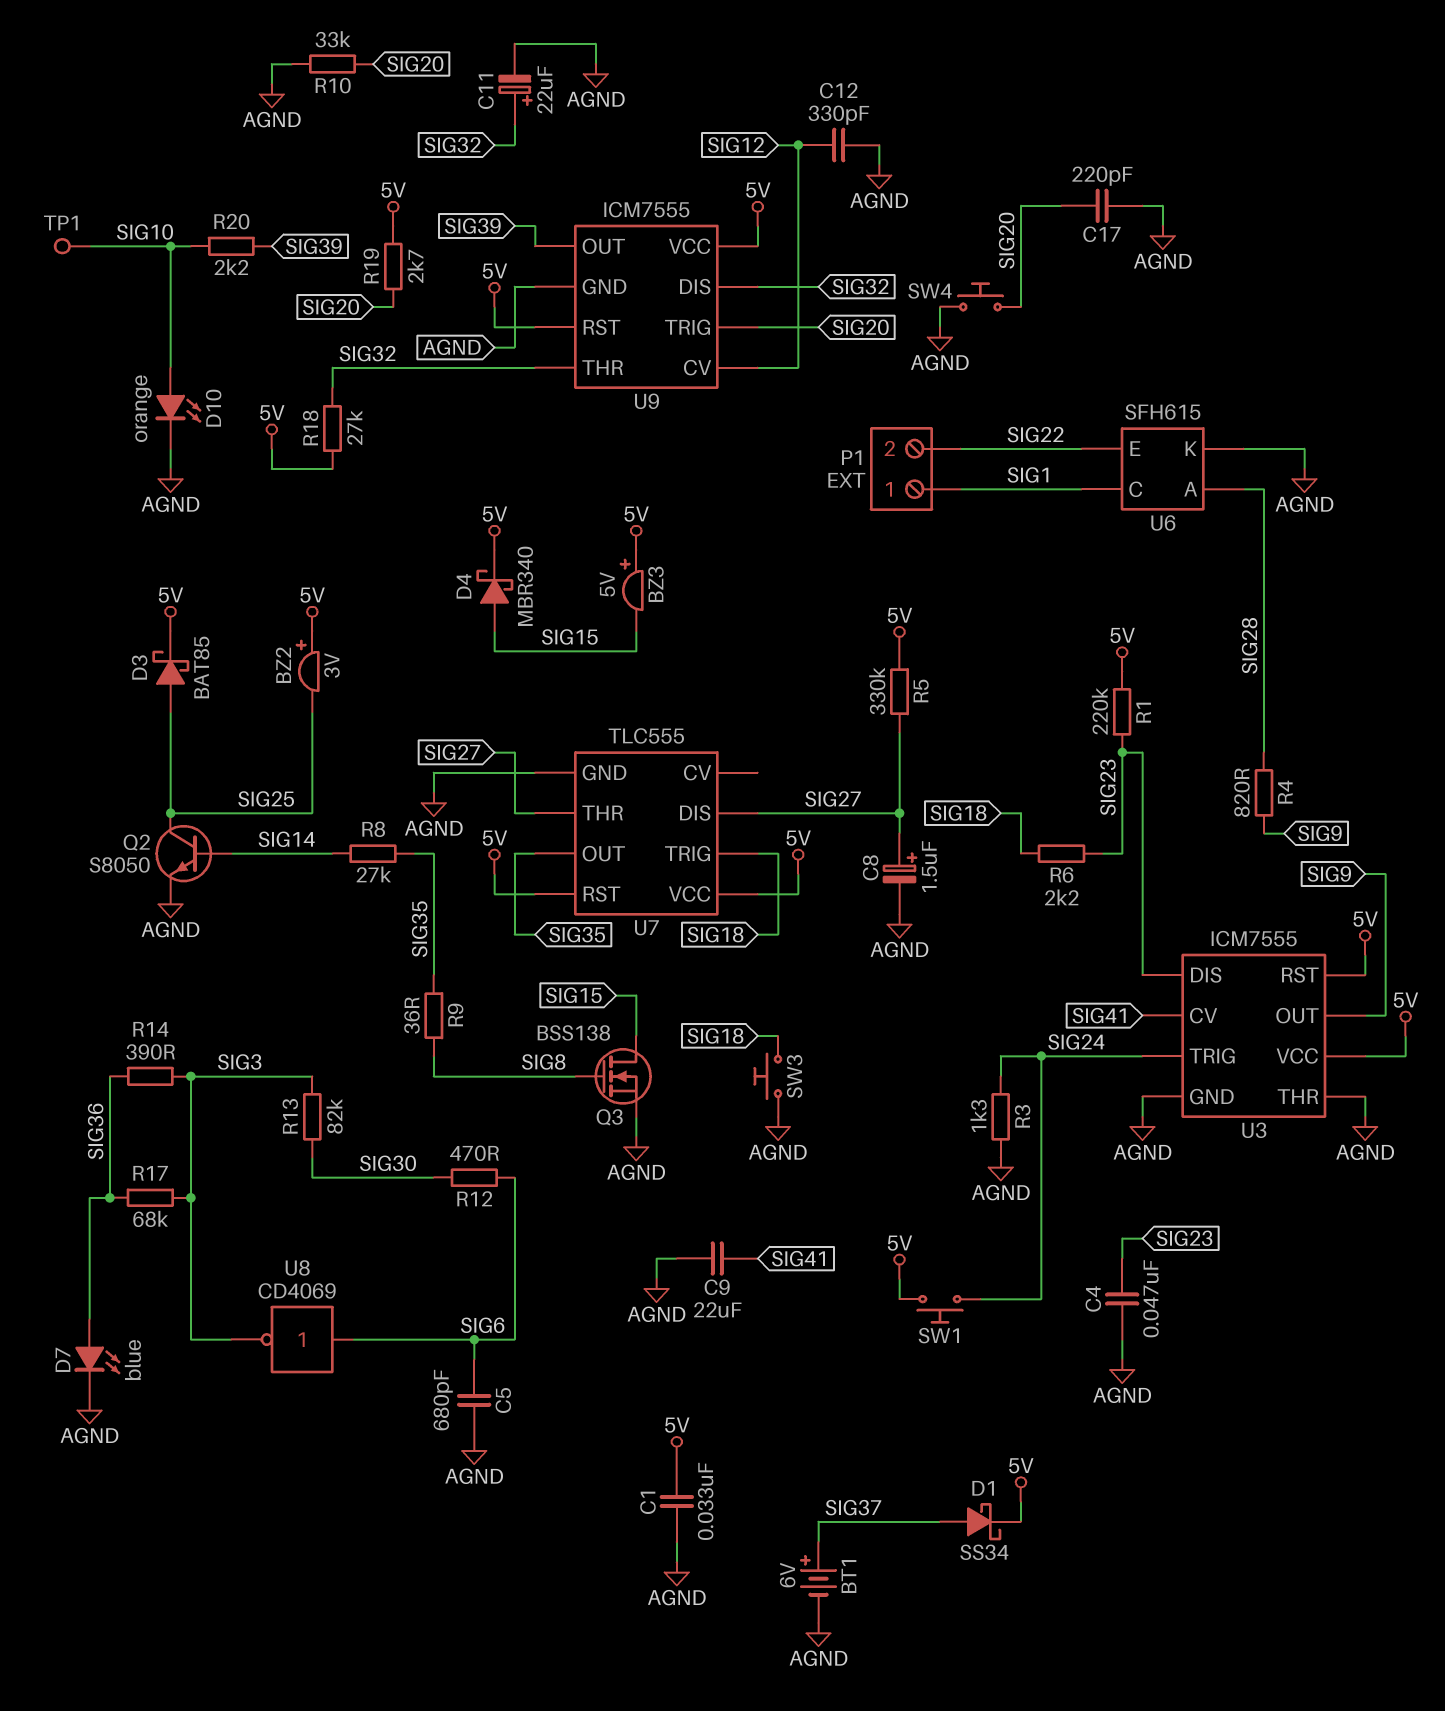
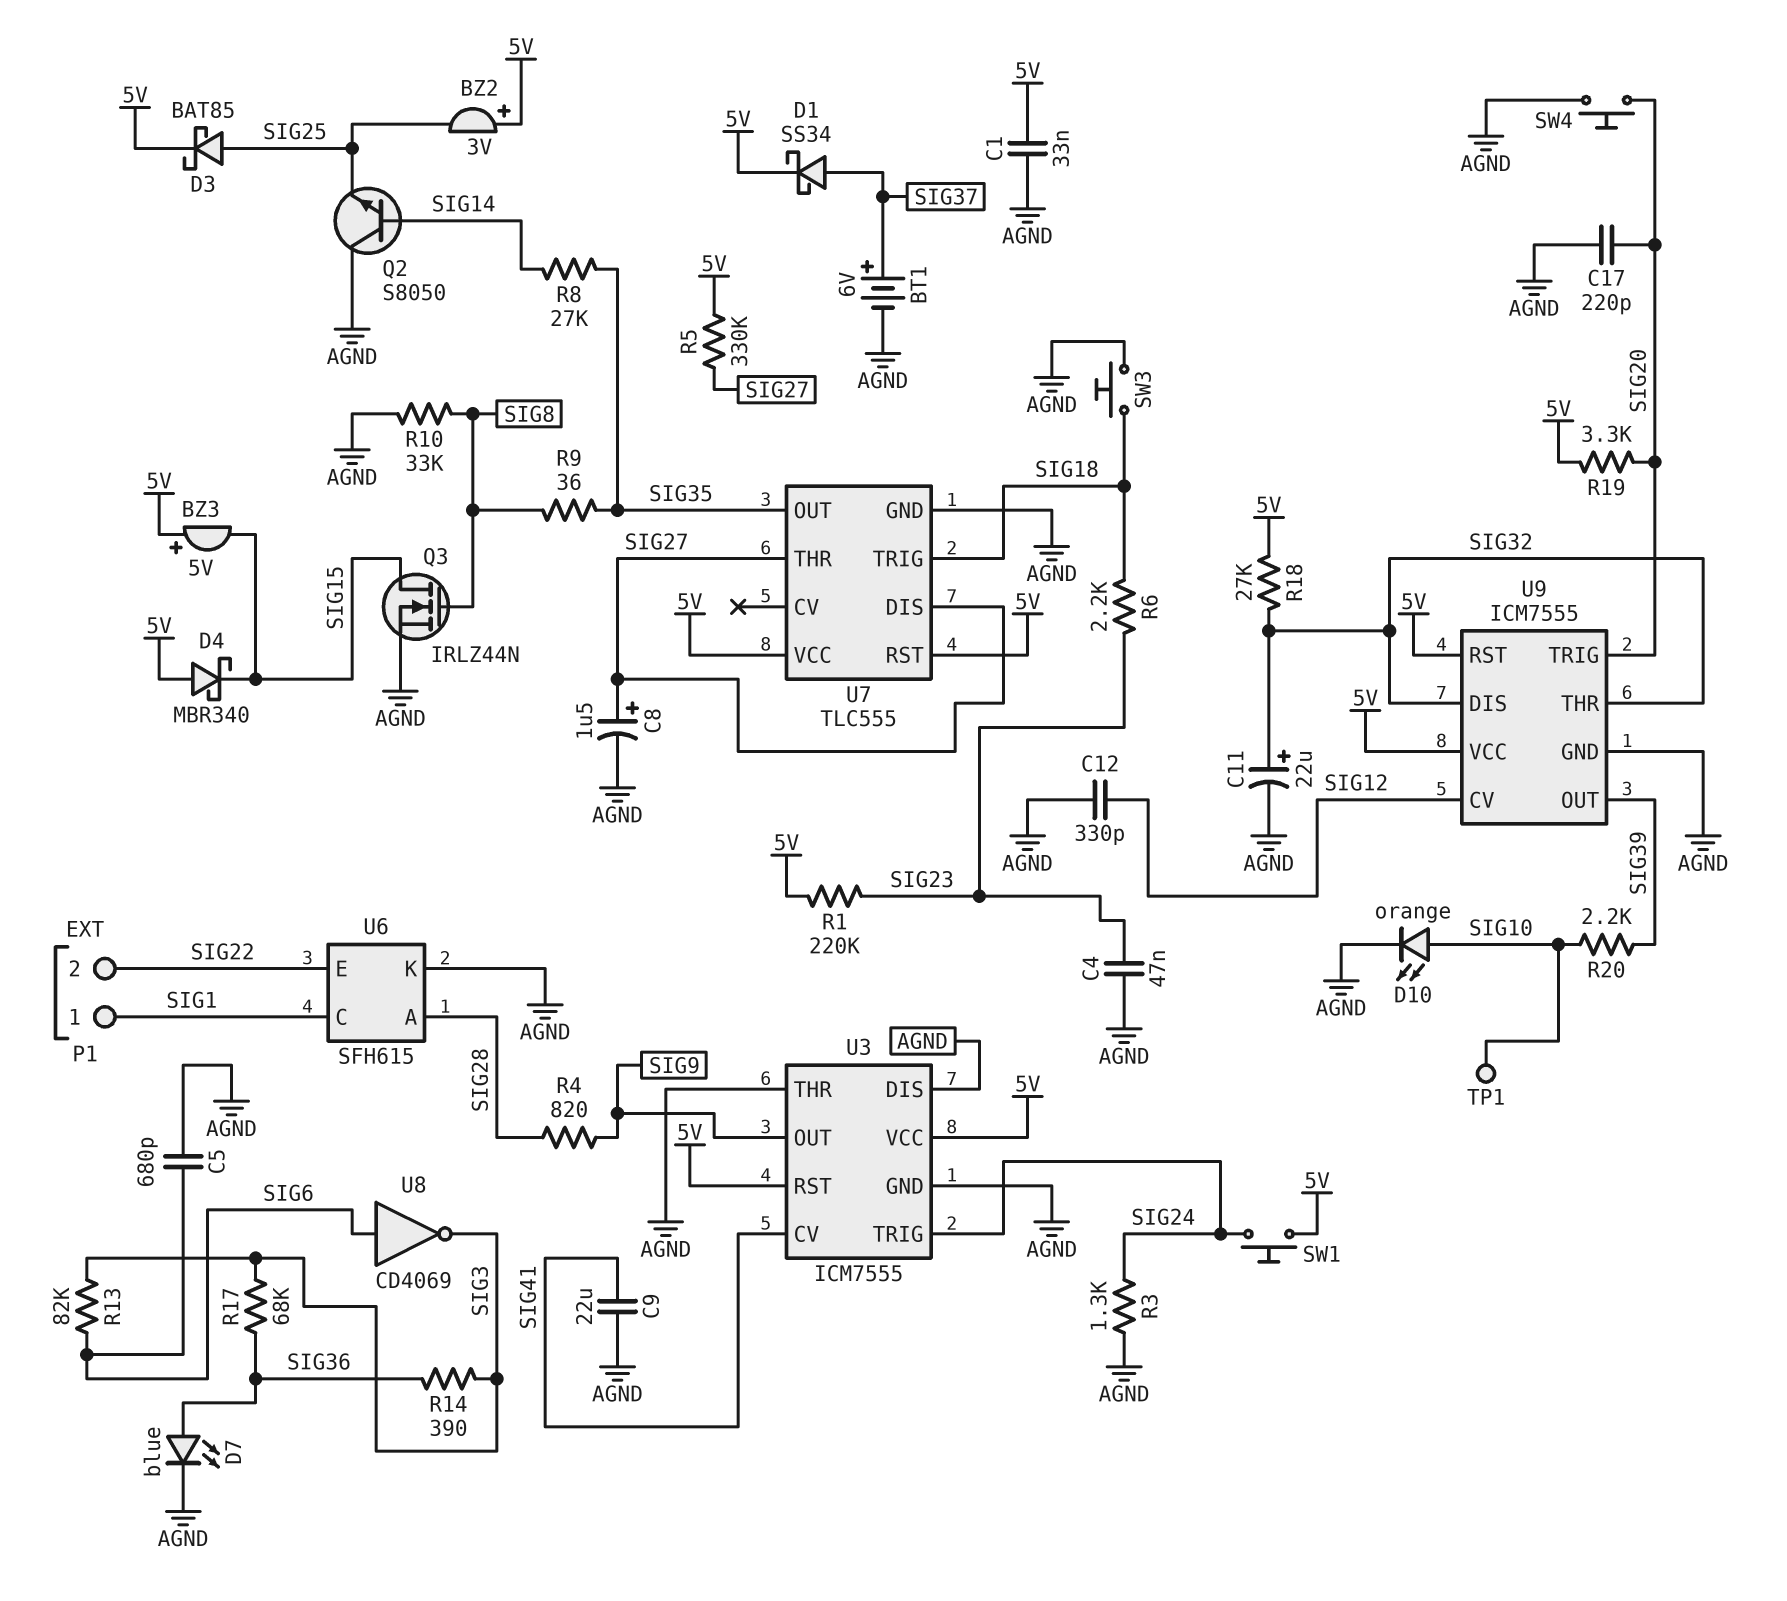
D4: schottky MBR340 (A SIG15, K 5V) -> schottky MBR340 (A 5V, K SIG15)
Q2: NPN S8050 (B SIG14, C SIG25, E AGND) -> NPN S8050 (B SIG14, C AGND, E SIG25)
Q3: NMOS BSS138 (G SIG8, D SIG15, S AGND) -> NMOS IRLZ44N (G SIG8, D SIG15, S AGND)
R10: 33k (AGND, SIG20) -> 33k (AGND, SIG8)
R12: 470 (SIG6, SIG30) -> none
R13: 82k (SIG3, SIG30) -> 82k (SIG3, SIG6)
R19: 2.7k (5V, SIG20) -> 3.3k (5V, SIG20)
U3 pin DIS: SIG23 -> AGND

